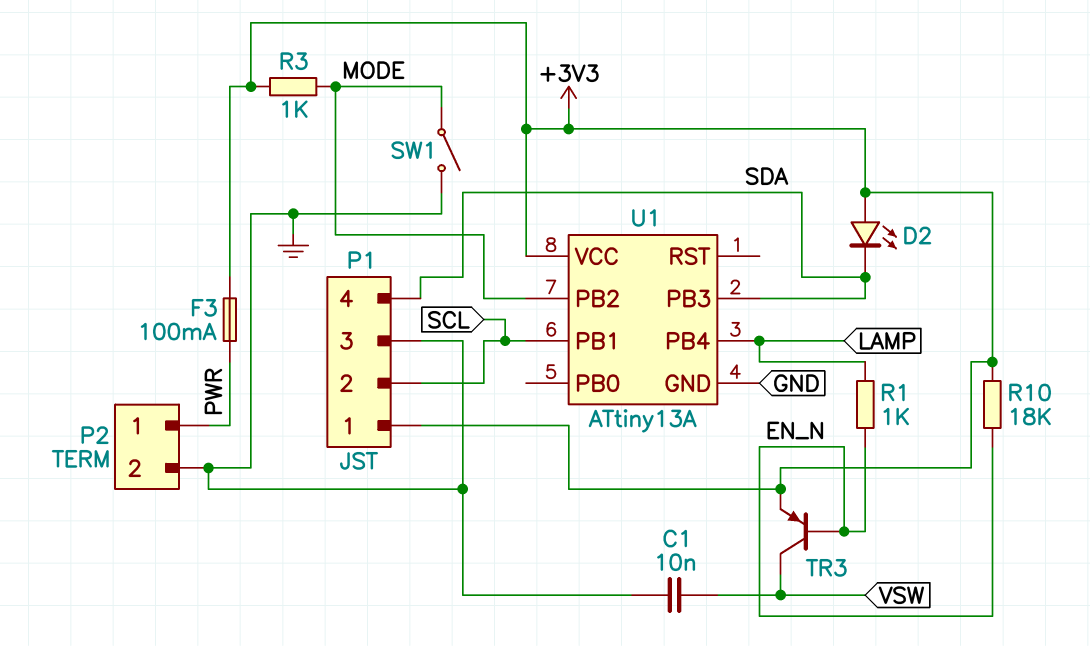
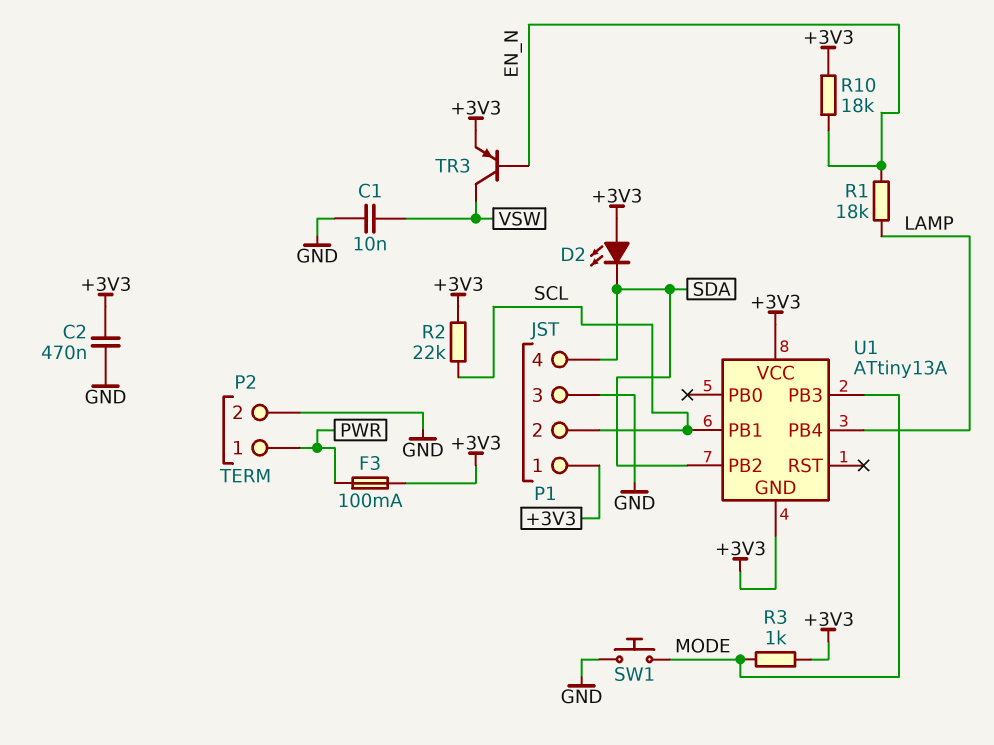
C2: none -> 470nF (+3V3, GND)
R1: 1k (EN_N, LAMP) -> 18k (EN_N, LAMP)
R2: none -> 22k (+3V3, SCL)
SW1: switch (GND, MODE) -> button (GND, MODE)
U1 pin GND: GND -> +3V3
U1 pin PB2: MODE -> SDA
U1 pin PB3: SDA -> MODE

